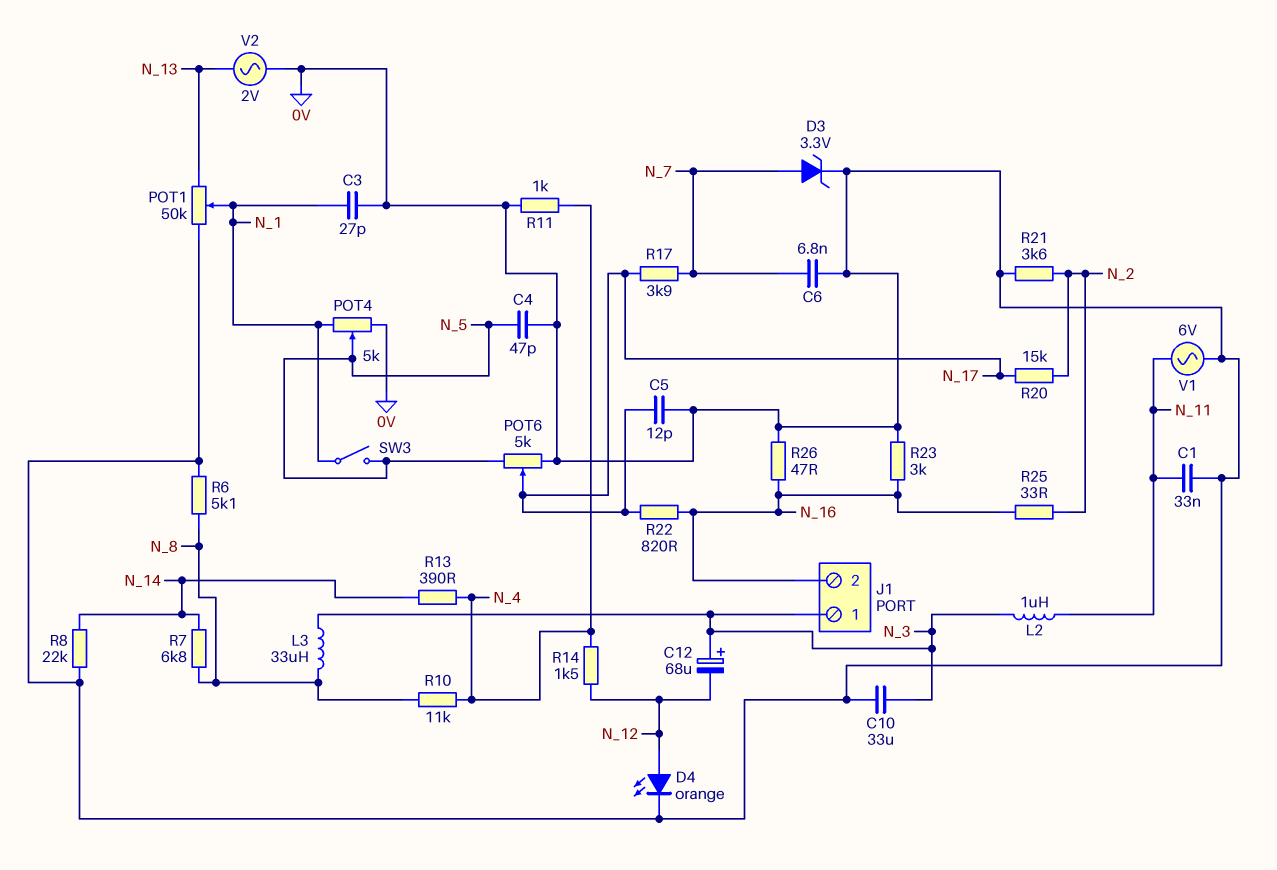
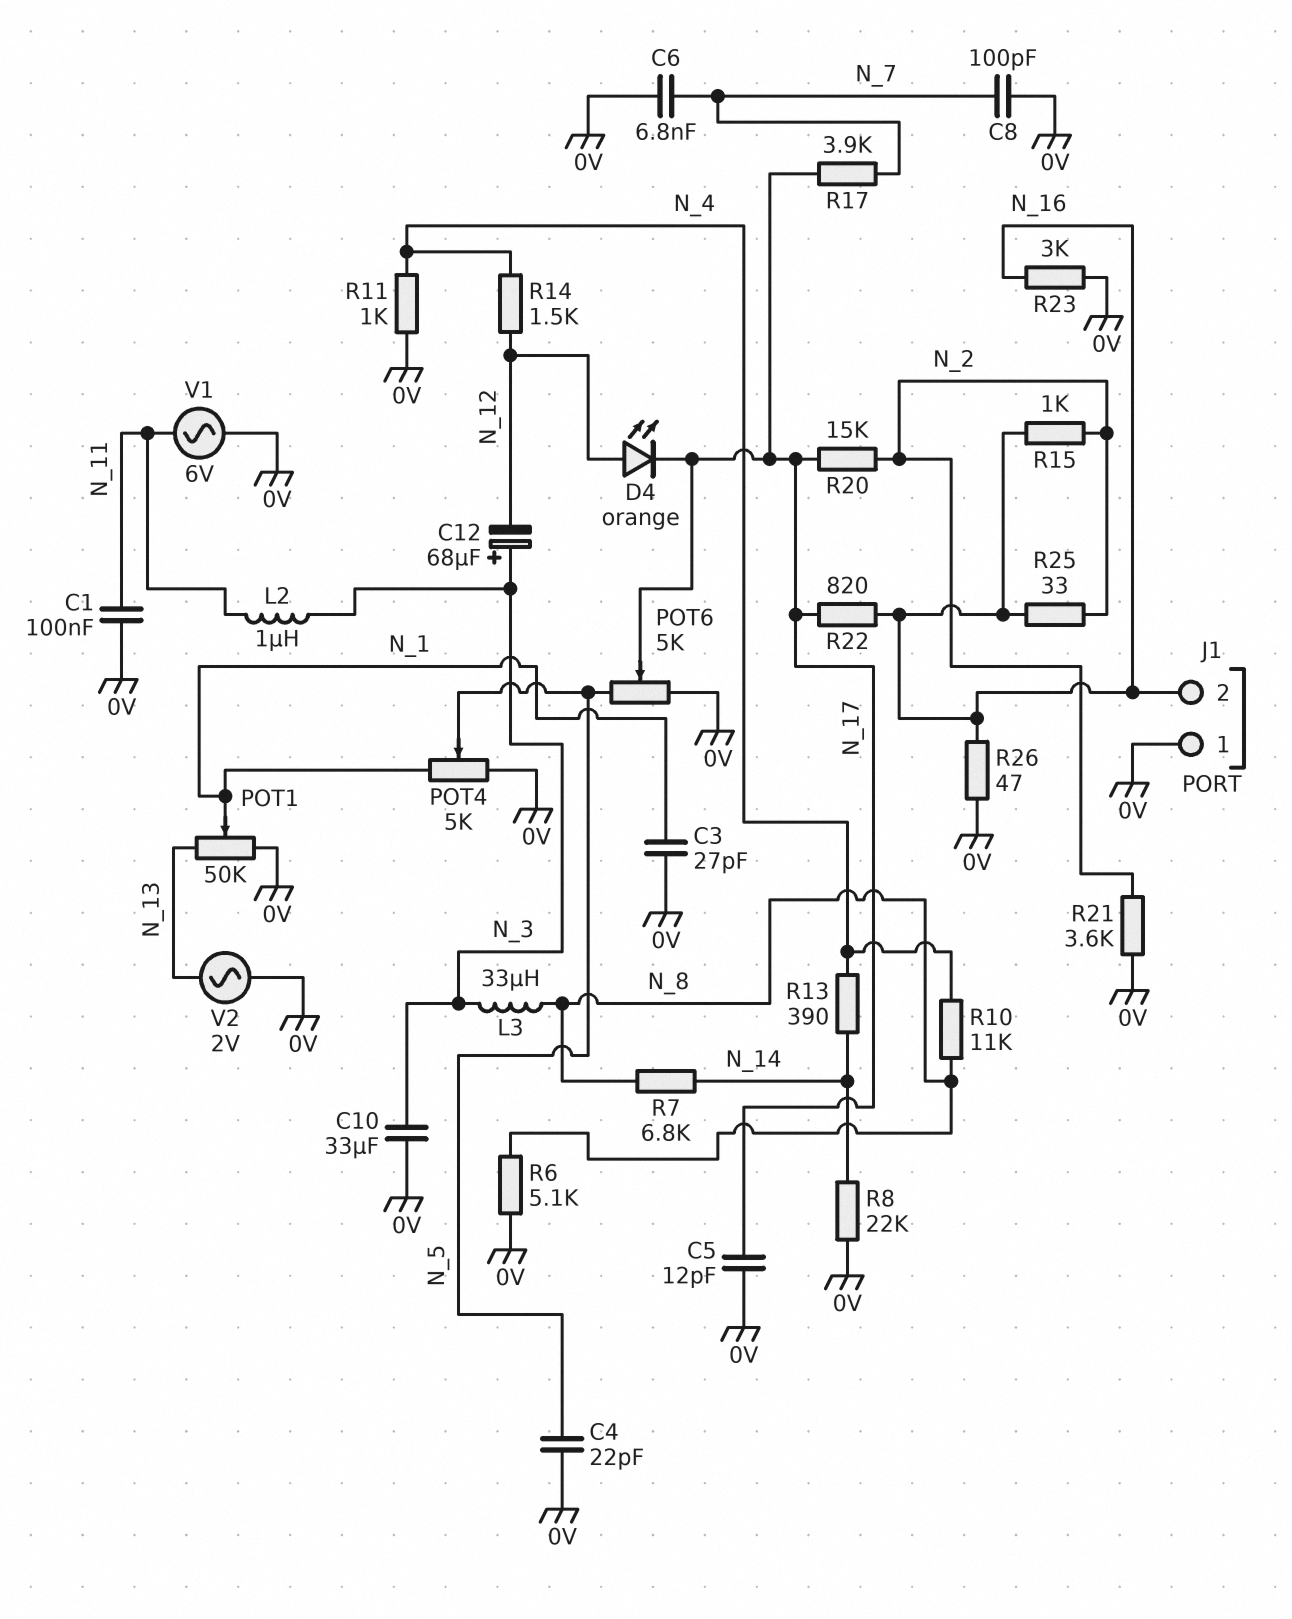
C1: 33nF (0V, N_11) -> 100nF (0V, N_11)
C4: 47pF (0V, N_5) -> 22pF (0V, N_5)
C8: none -> 100pF (0V, N_7)
D3: zener 3.3V (A N_7, K 0V) -> none
D4: LED orange (A N_12, K 0V) -> LED orange (A N_12, K N_17)
J1 pin 1: N_3 -> 0V
R15: none -> 1k (N_2, N_16)
SW3: switch (N_1, N_5) -> none

